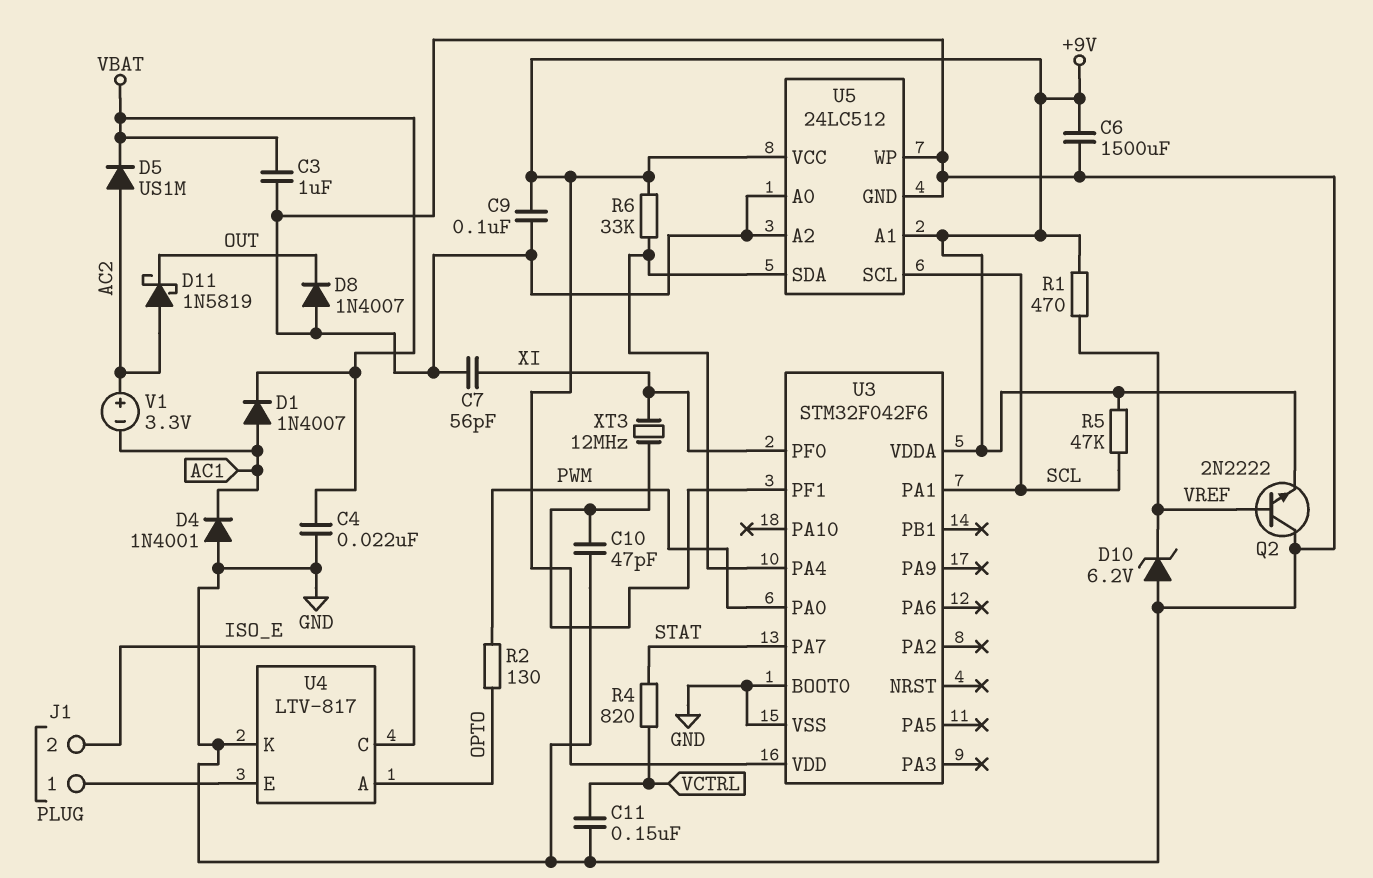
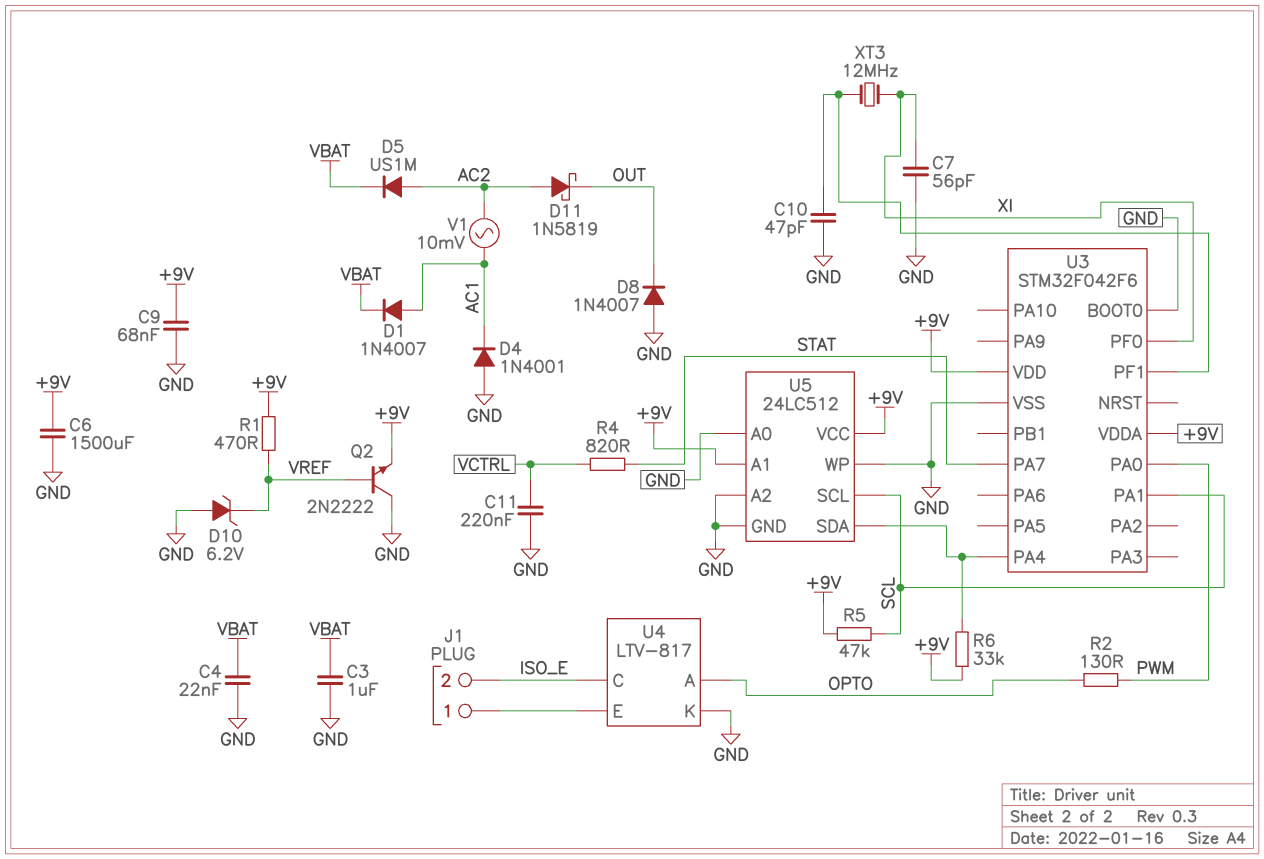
C9: 100nF (+9V, GND) -> 68nF (+9V, GND)
C11: 150nF (GND, VCTRL) -> 220nF (GND, VCTRL)
V1: 3.3V (plus AC2, minus AC1) -> AC 10mV (AC1, AC2)

